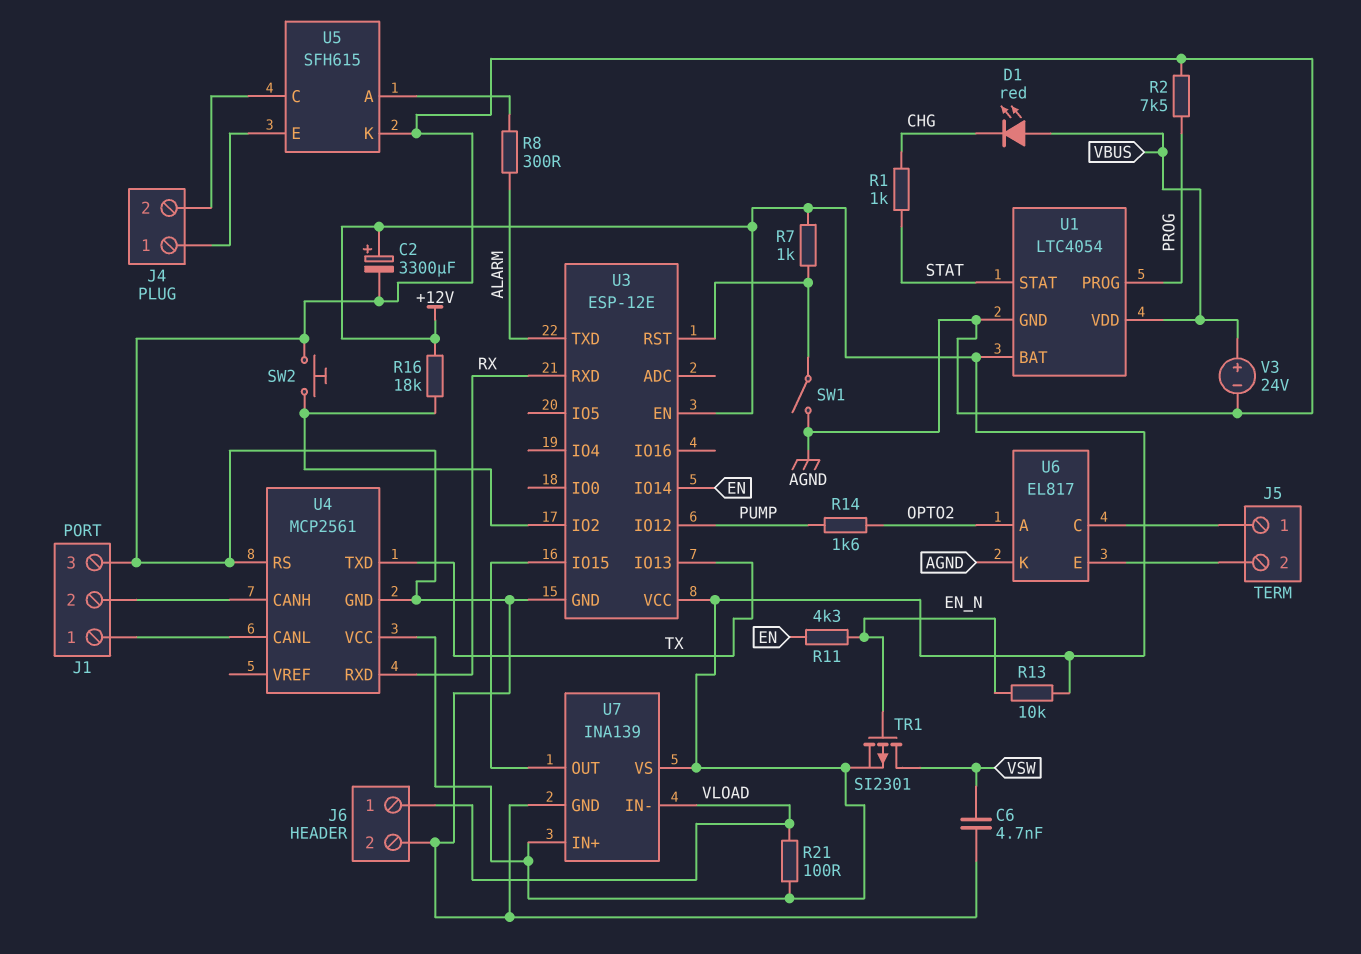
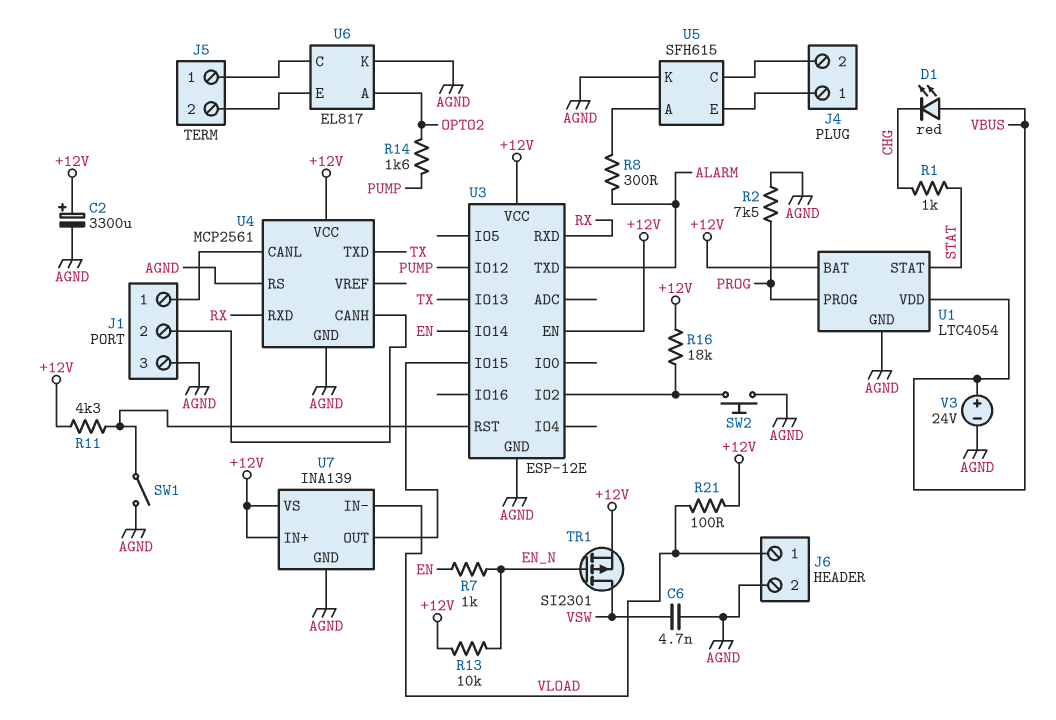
R7: 1k (+12V, U3/RST) -> 1k (EN, EN_N)
R11: 4.3k (EN, EN_N) -> 4.3k (+12V, U3/RST)

